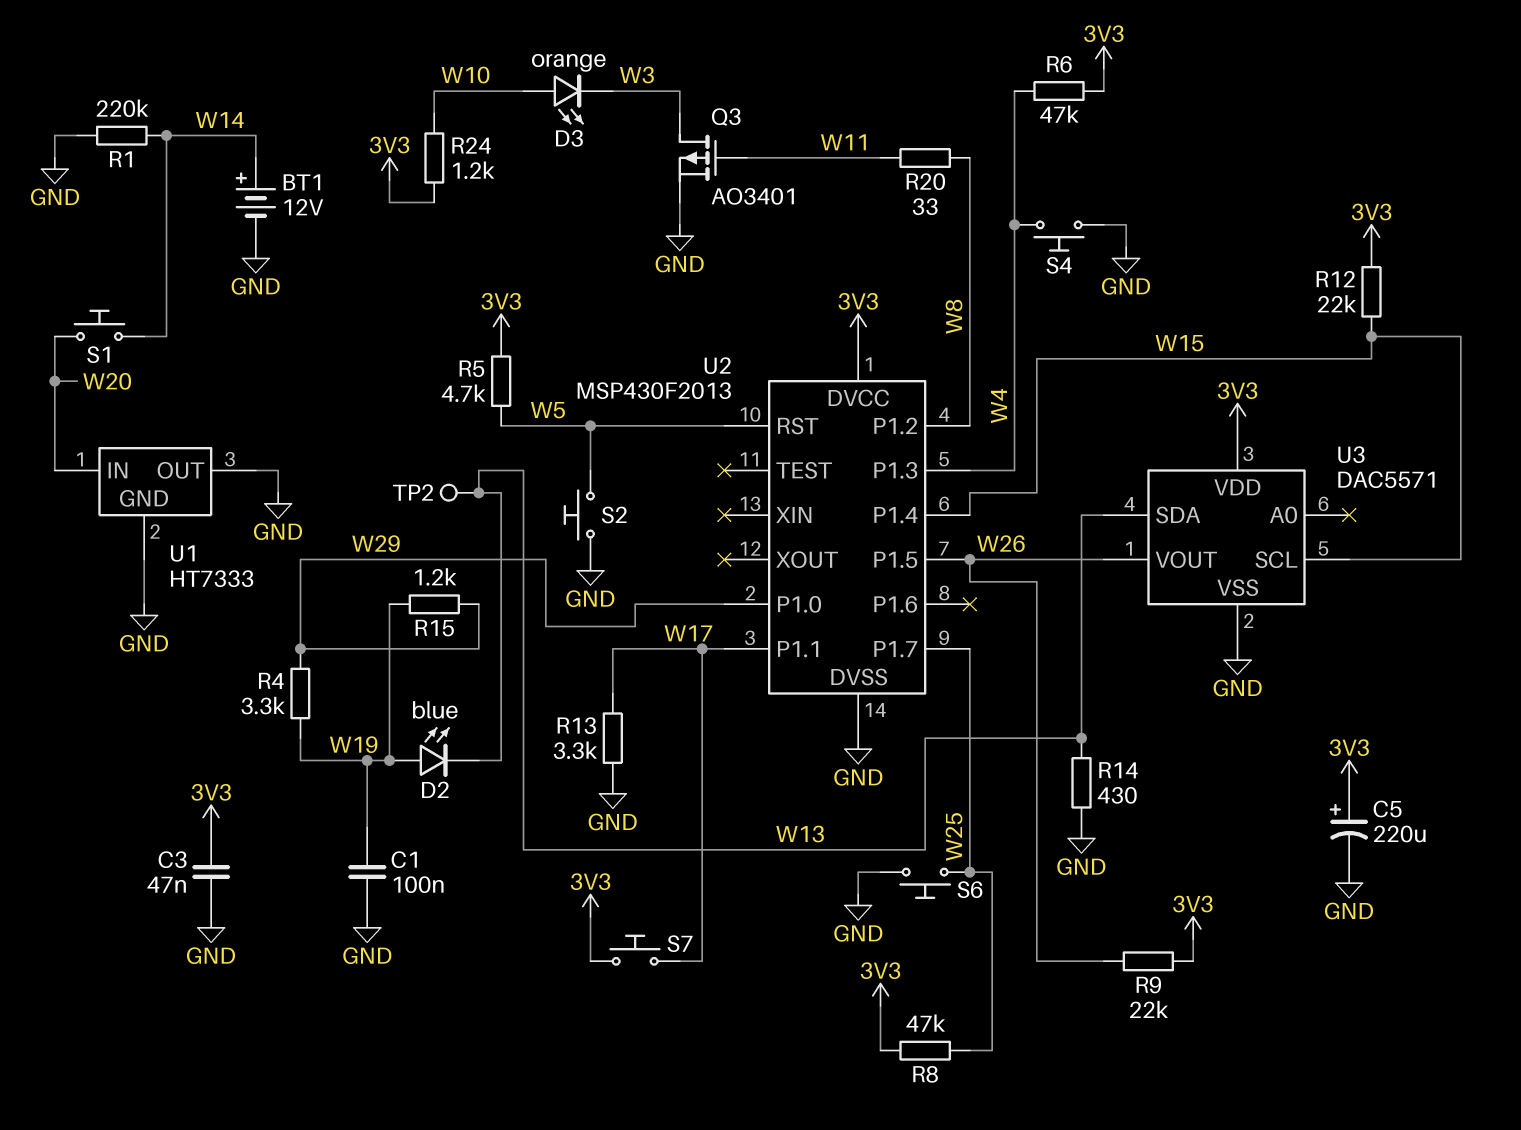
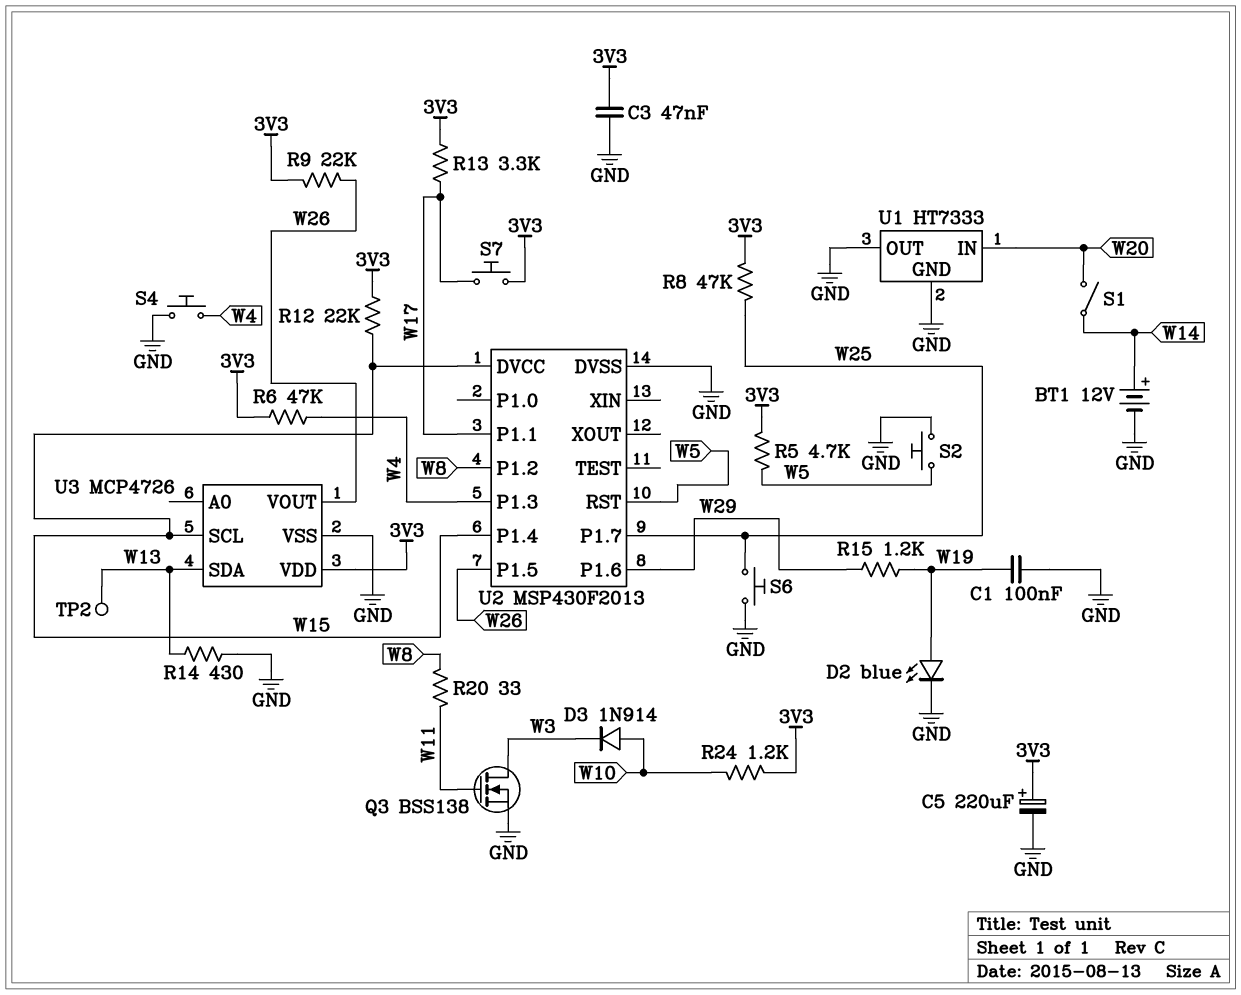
D2: LED blue (A W19, K W13) -> LED blue (A W19, K GND)
D3: LED orange (A W10, K W3) -> diode 1N914 (A W10, K W3)
Q3: PMOS AO3401 (G W11, D W3, S GND) -> NMOS BSS138 (G W11, D W3, S GND)
R1: 220k (GND, W14) -> none
R4: 3.3k (W19, W29) -> none
R13: 3.3k (GND, W17) -> 3.3k (3V3, W17)
S1: button (W14, W20) -> switch (W14, W20)
U2 pin DVCC: 3V3 -> W15
U2 pin P1.0: W29 -> none
U2 pin P1.6: none -> W29
U3: DAC5571 -> MCP4726

